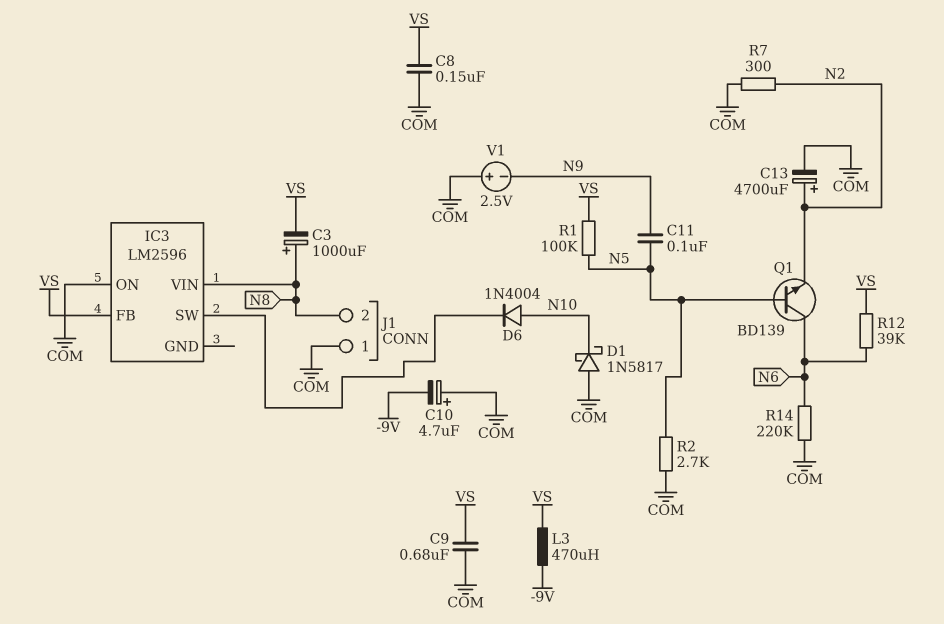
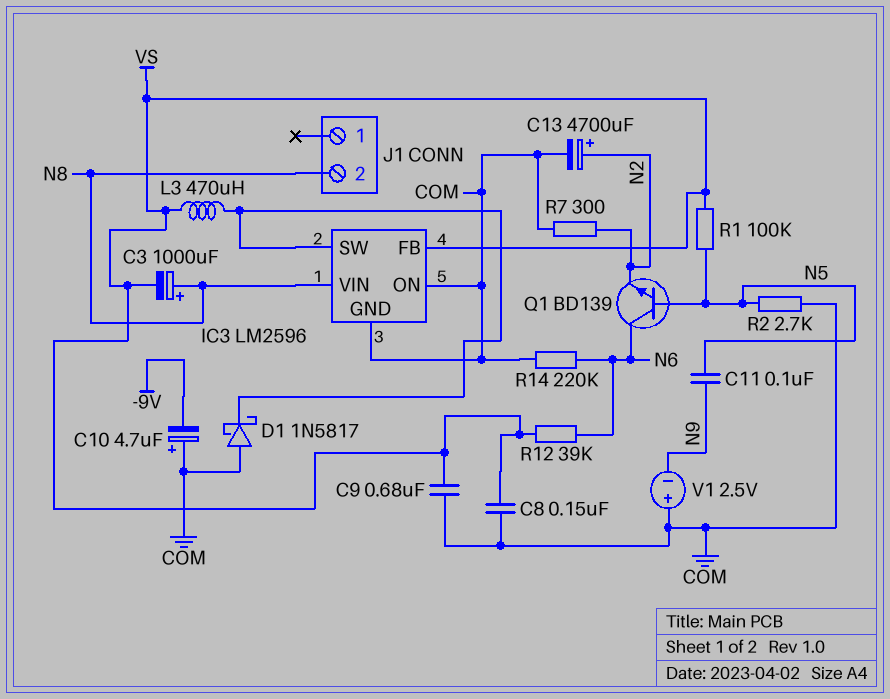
D1: schottky 1N5817 (A COM, K N10) -> schottky 1N5817 (A COM, K IC3/SW)
D6: diode 1N4004 (A N10, K IC3/SW) -> none
IC3 pin GND: none -> COM
J1 pin 1: COM -> none
L3: 470uH (-9V, VS) -> 470uH (IC3/SW, VS)

